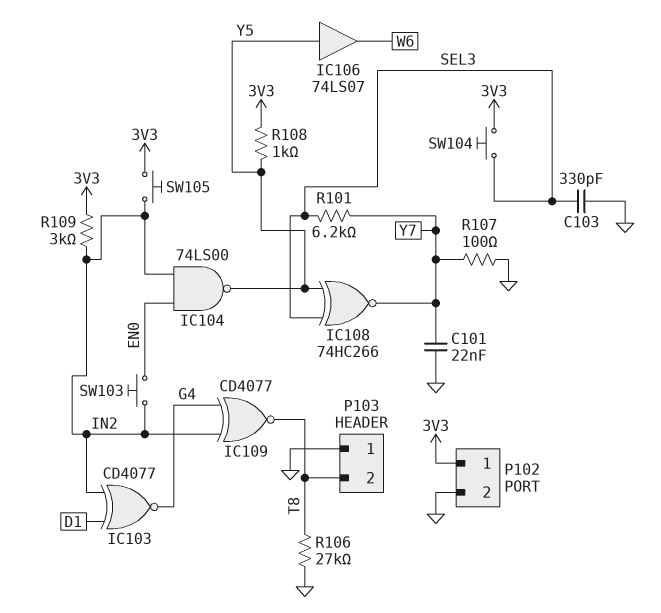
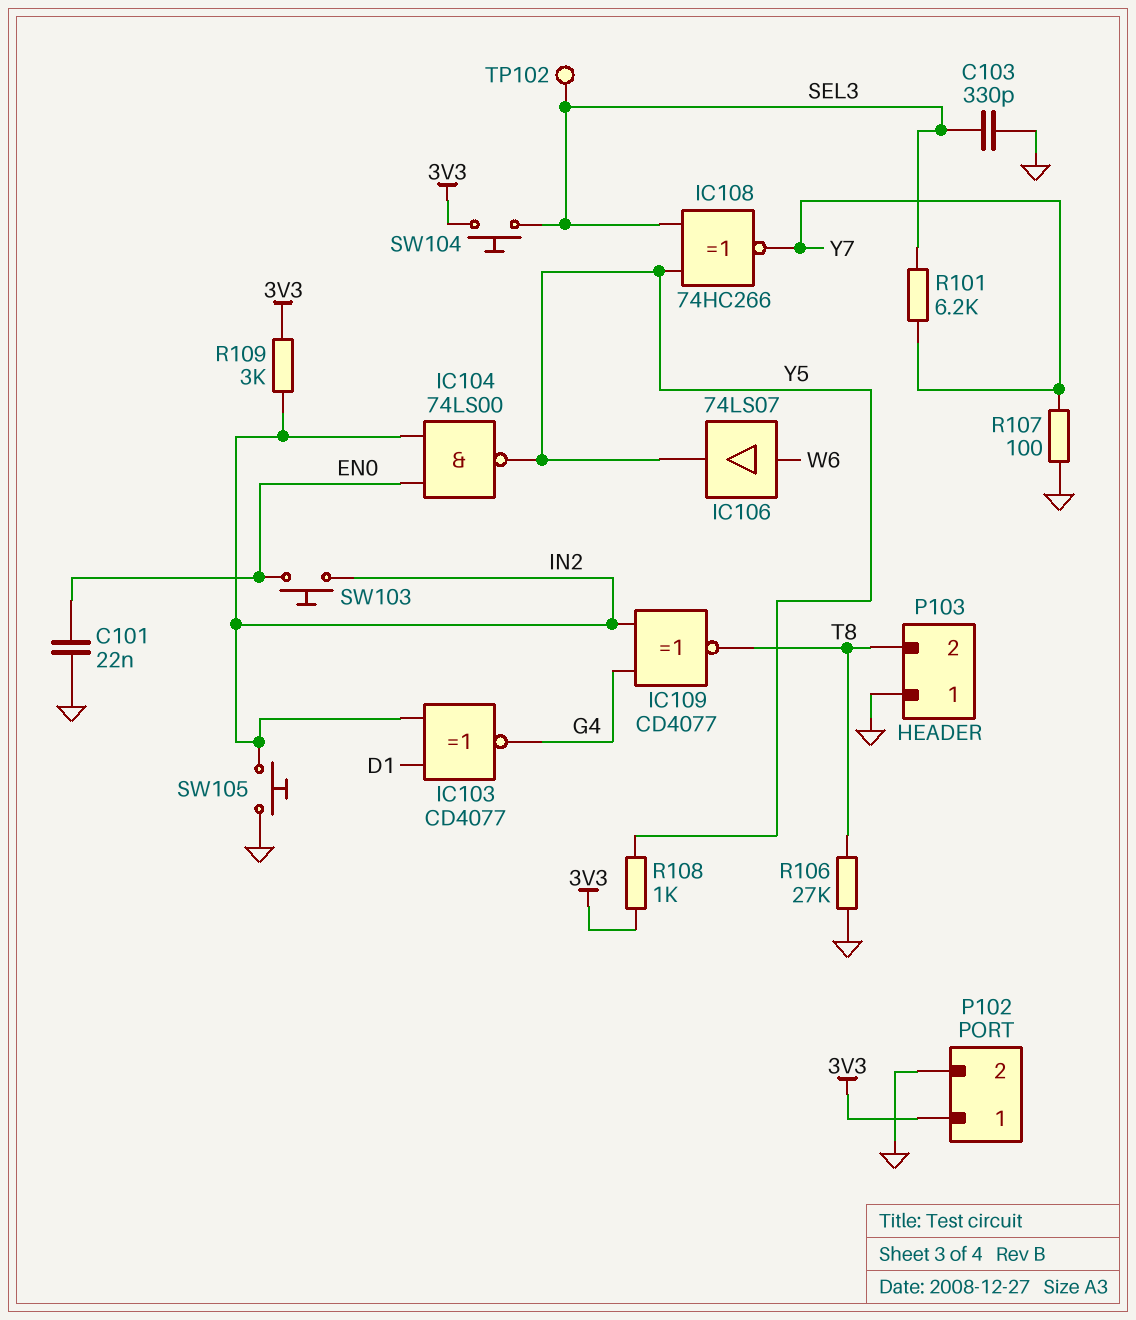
C101: 22nF (GND, Y7) -> 22nF (EN0, GND)
IC106: buffer 74LS07 (in Y5, out W6) -> buffer 74LS07 (in W6, out Y5)
SW105: button (3V3, IN2) -> button (GND, IN2)
TP102: none -> test point (SEL3)

